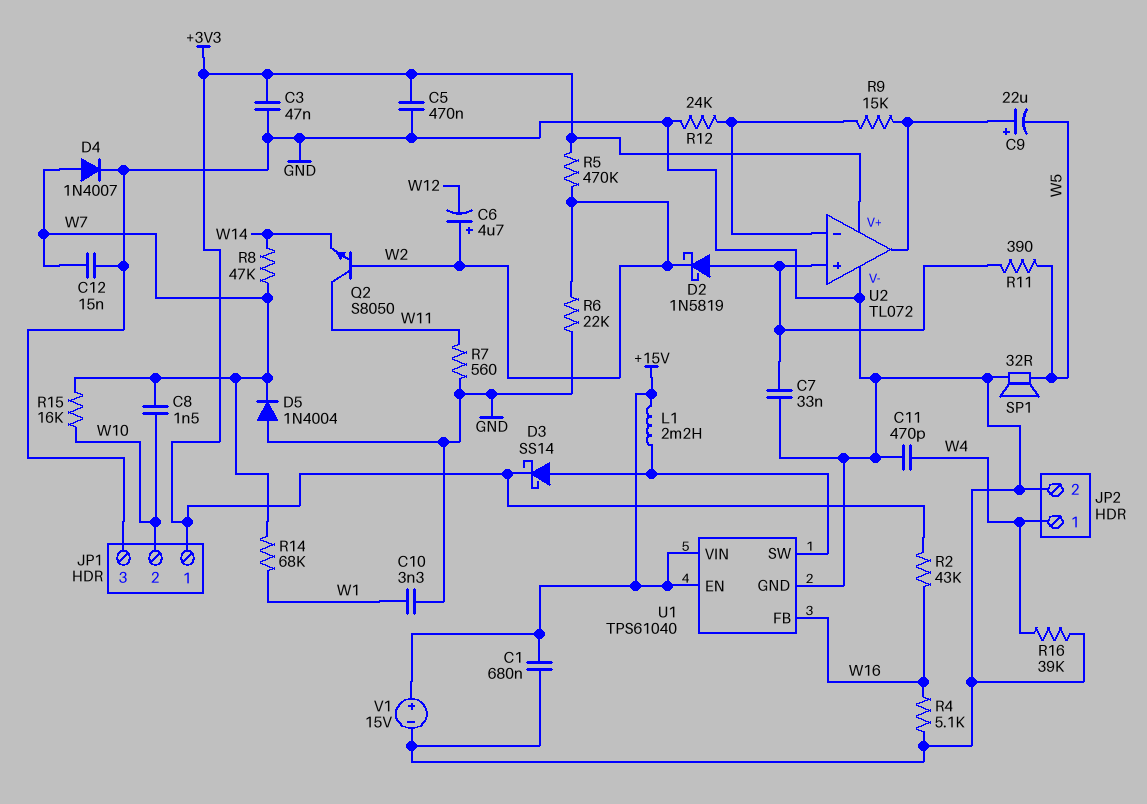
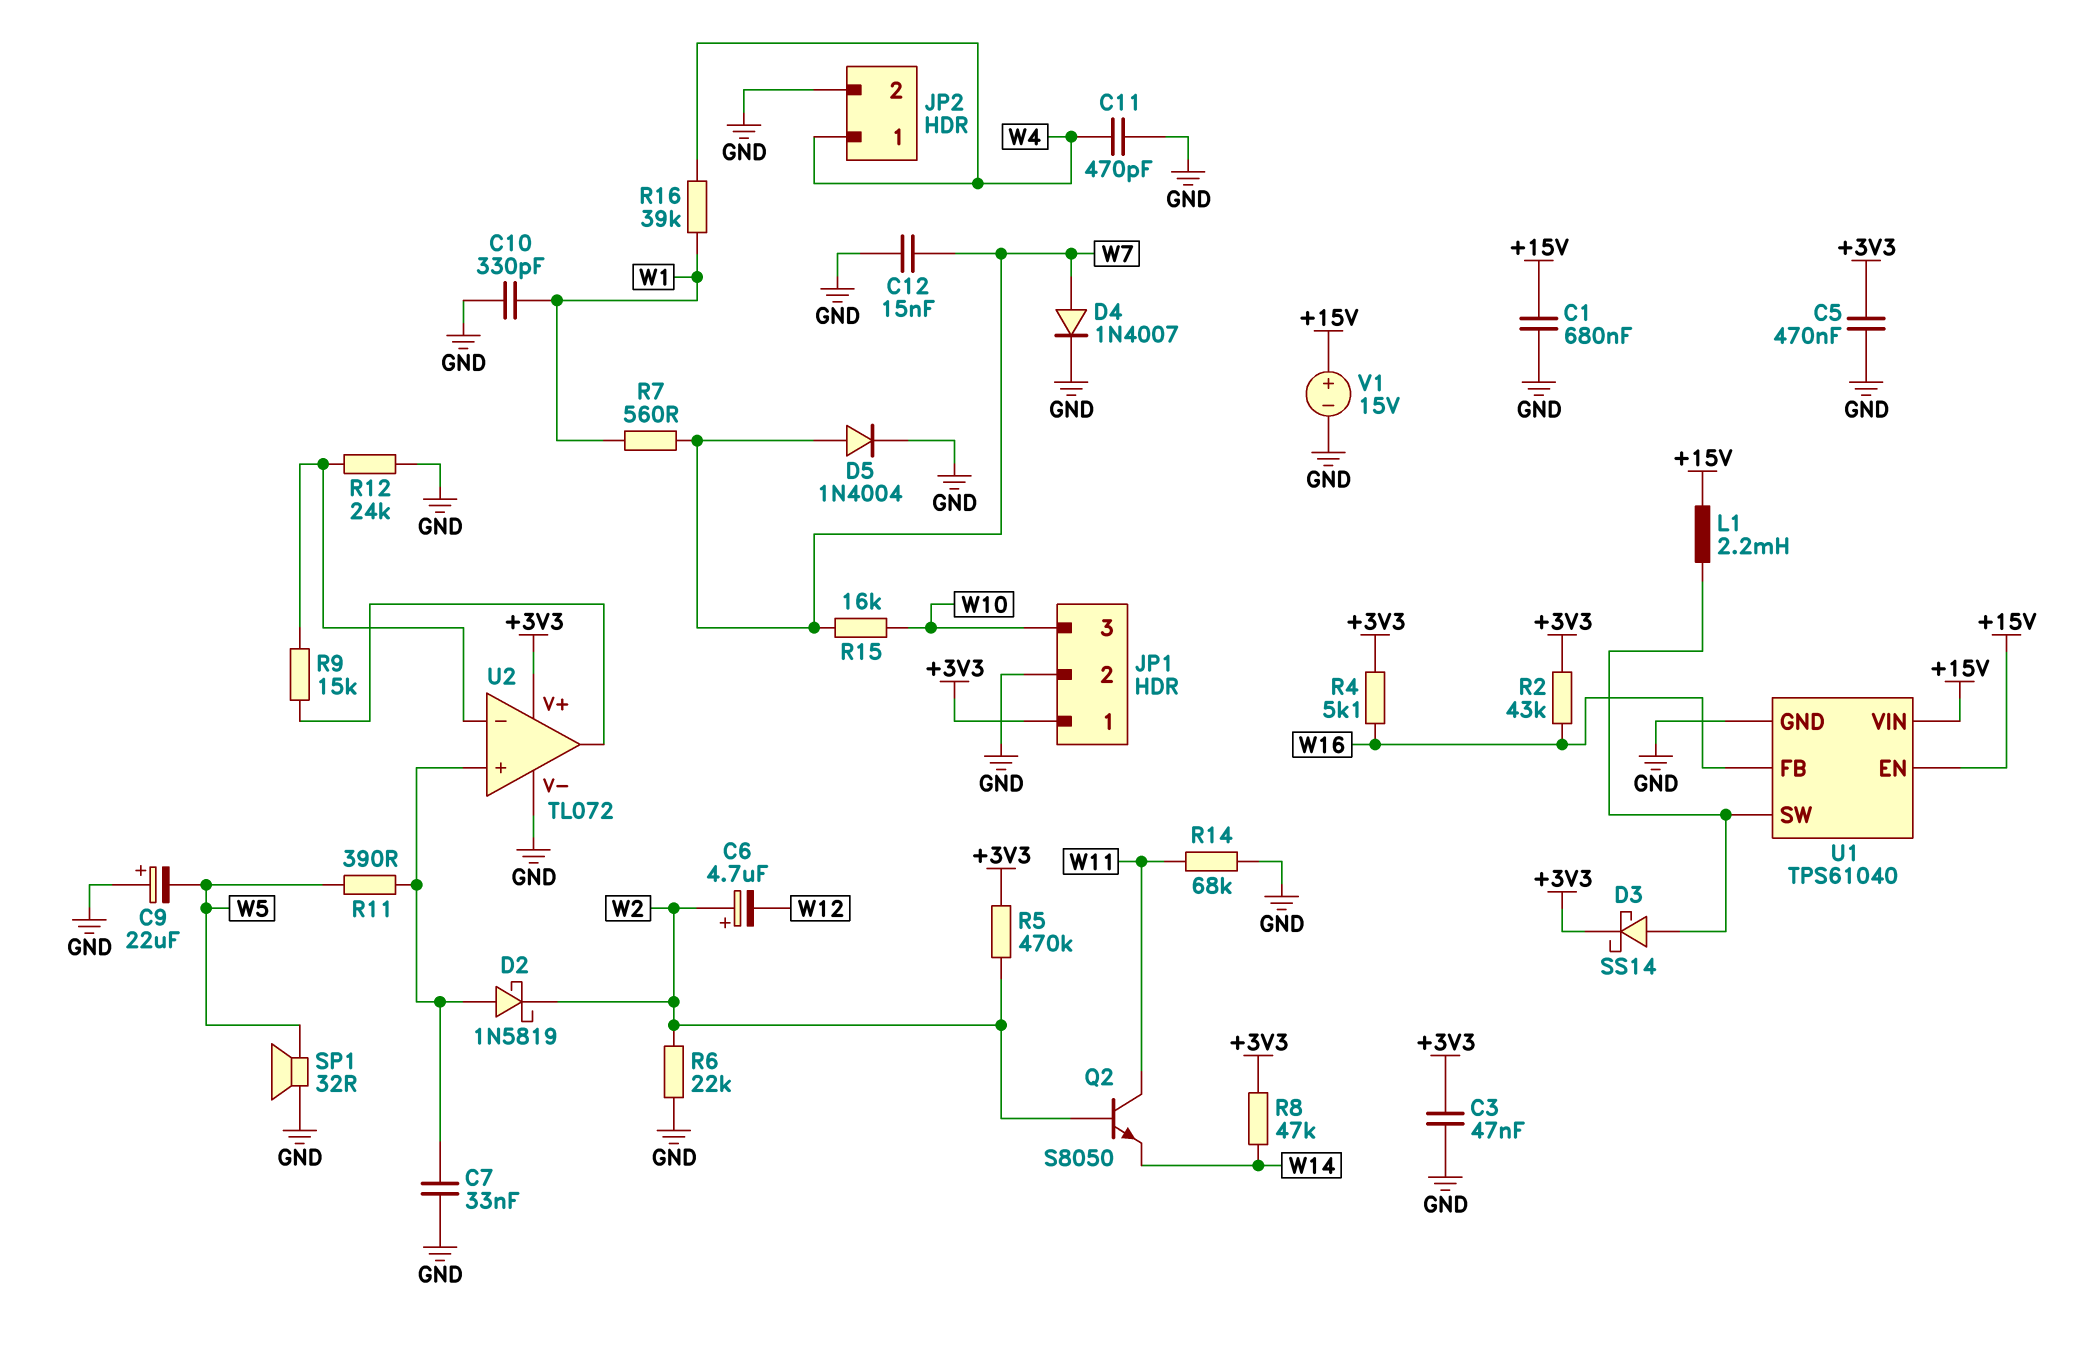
C8: 1.5nF (W7, W10) -> none
C9: 22uF (plus U2/out, minus W5) -> 22uF (plus GND, minus W5)
C10: 3.3nF (GND, W1) -> 330pF (GND, W1)
D5: diode 1N4004 (A GND, K W7) -> diode 1N4004 (A W7, K GND)
JP1 pin 2: W10 -> GND
JP1 pin 3: GND -> W10
R4: 5.1k (GND, W16) -> 5.1k (+3V3, W16)
R7: 560 (GND, W11) -> 560 (W1, W7)
R8: 47k (W7, W14) -> 47k (+3V3, W14)
R14: 68k (W1, W7) -> 68k (GND, W11)
R16: 39k (GND, W4) -> 39k (W1, W4)

